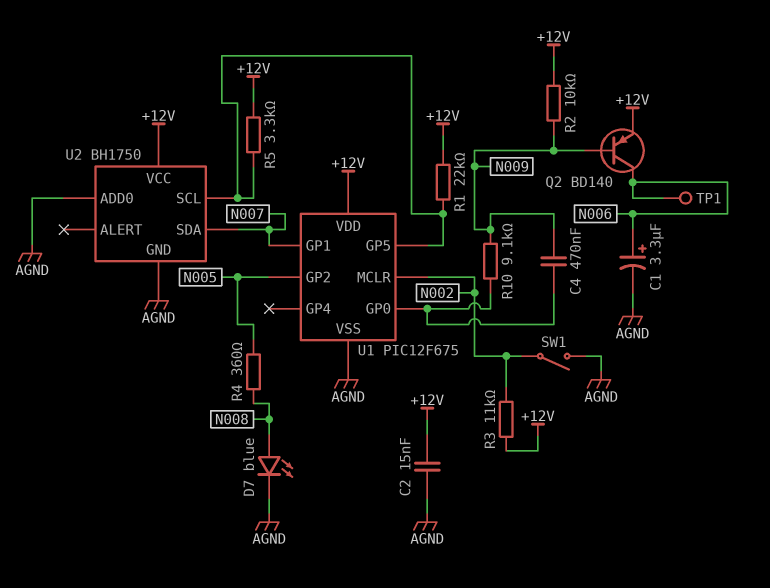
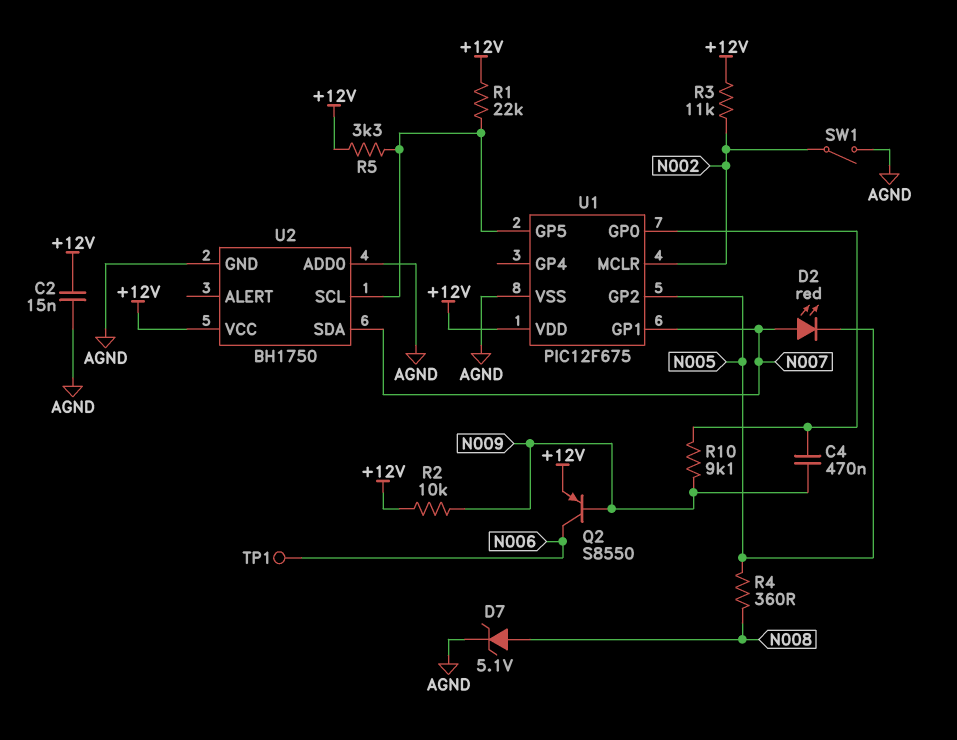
C1: 3.3uF (plus N006, minus AGND) -> none
D2: none -> LED red (A N007, K N005)
D7: LED blue (A N008, K AGND) -> zener 5.1V (A N008, K AGND)
Q2: PNP BD140 (B N009, C N006, E +12V) -> PNP S8550 (B N009, C N006, E +12V)

